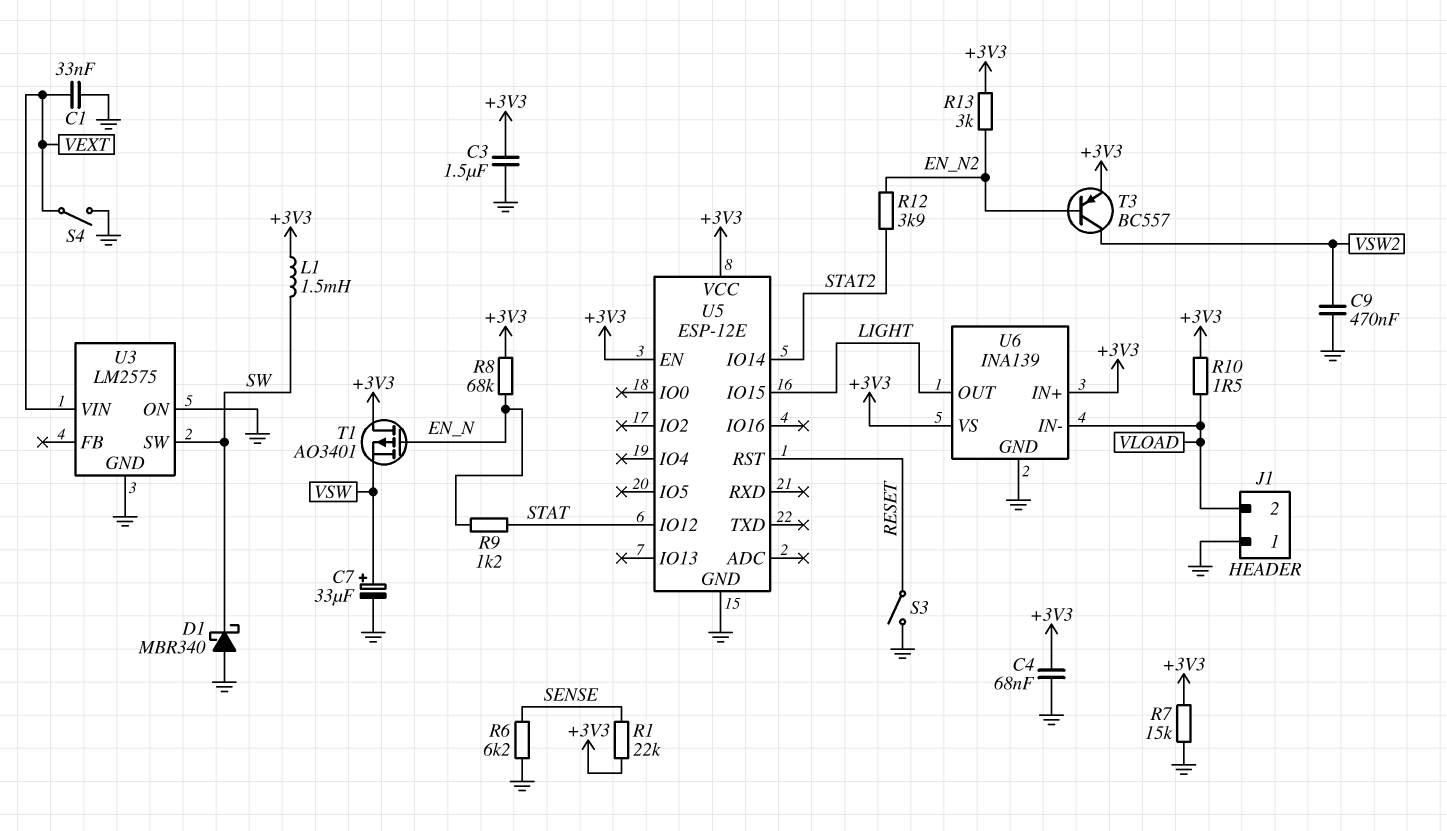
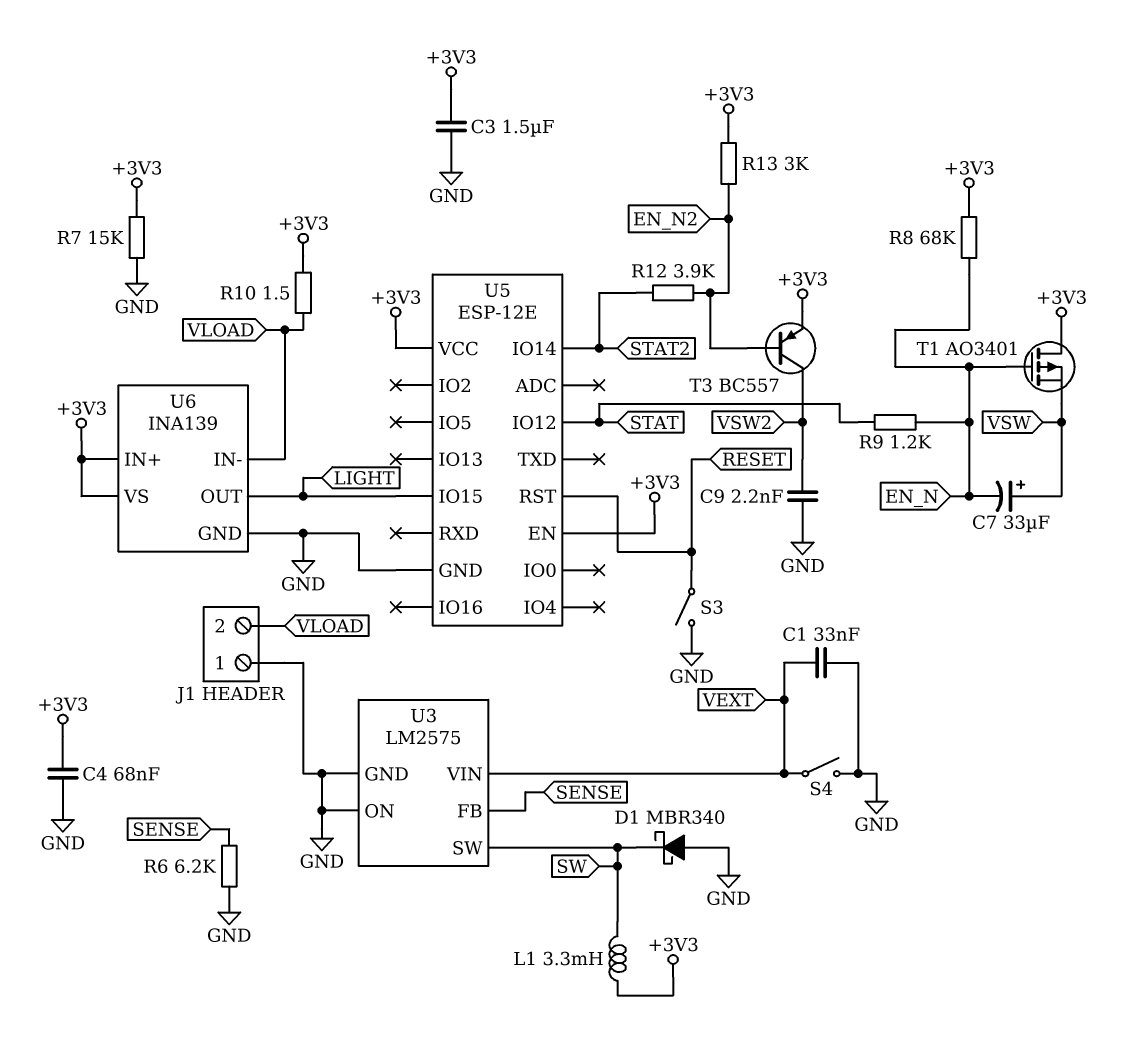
C7: 33uF (plus VSW, minus GND) -> 33uF (plus VSW, minus EN_N)
C9: 470nF (GND, VSW2) -> 2.2nF (GND, VSW2)
L1: 1.5mH (+3V3, SW) -> 3.3mH (+3V3, SW)
R1: 22k (+3V3, SENSE) -> none
U3 pin FB: none -> SENSE

